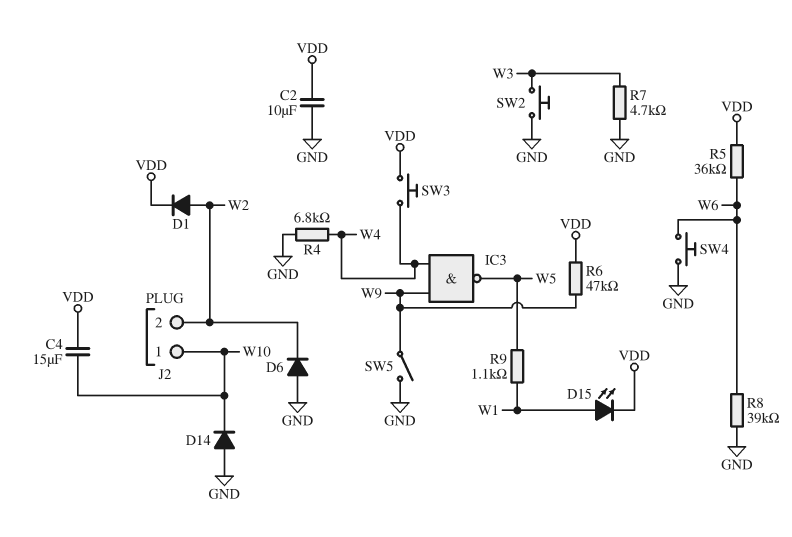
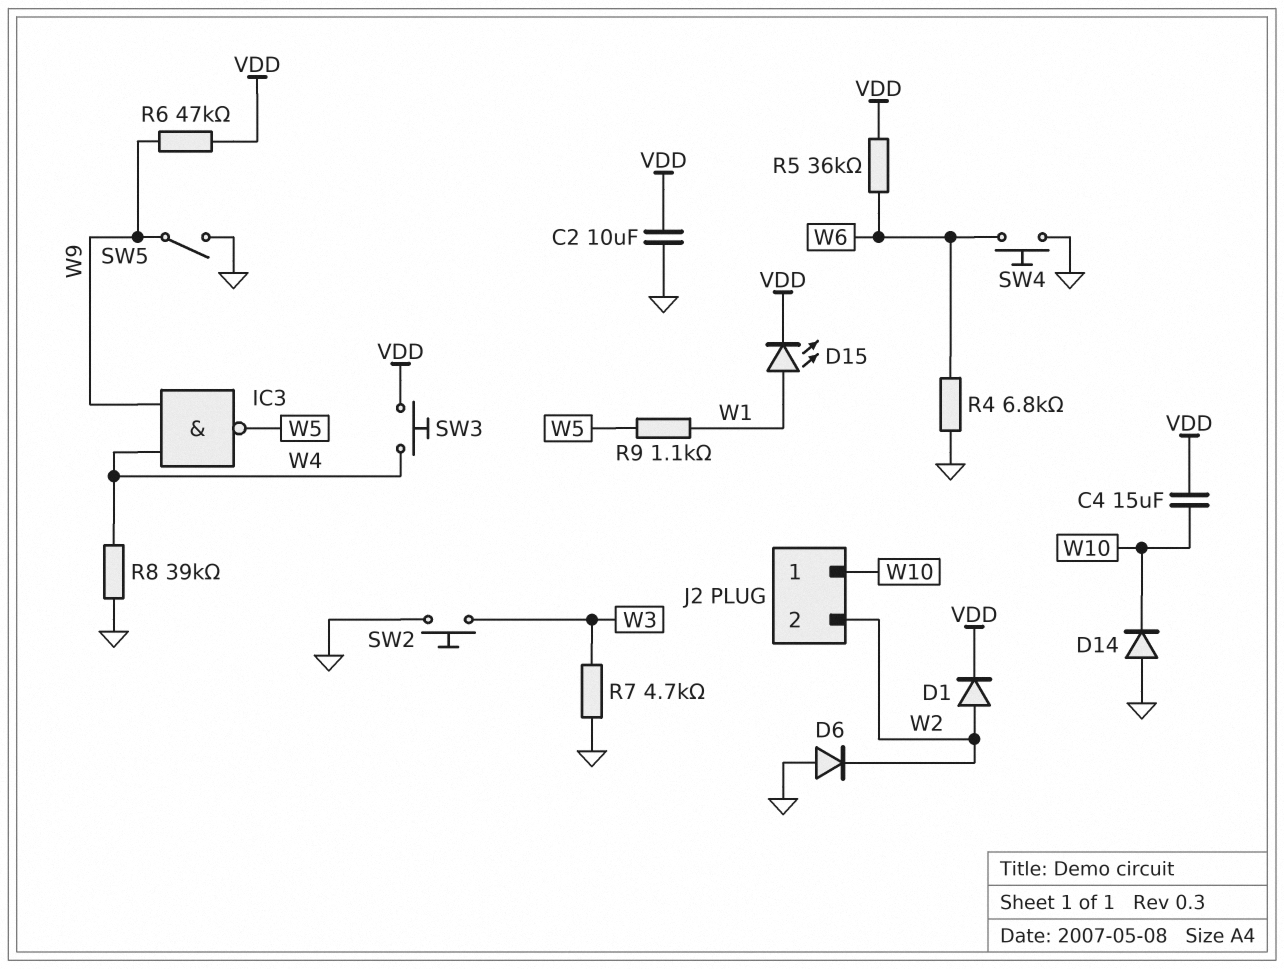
R4: 6.8k (GND, W4) -> 6.8k (GND, W6)
R8: 39k (GND, W6) -> 39k (GND, W4)

